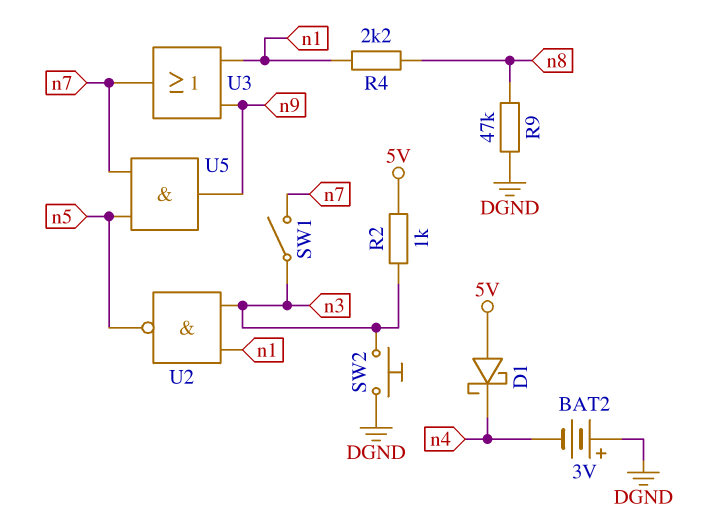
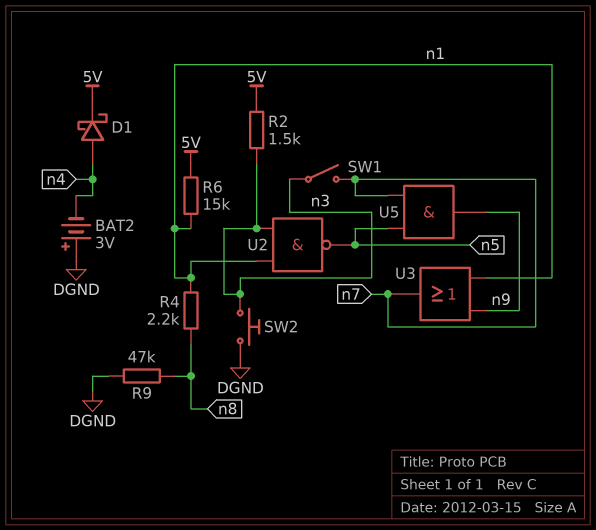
D1: schottky (A 5V, K n4) -> schottky (A n4, K 5V)
R2: 1k (5V, n3) -> 1.5k (5V, n3)
R6: none -> 15k (5V, n1)

